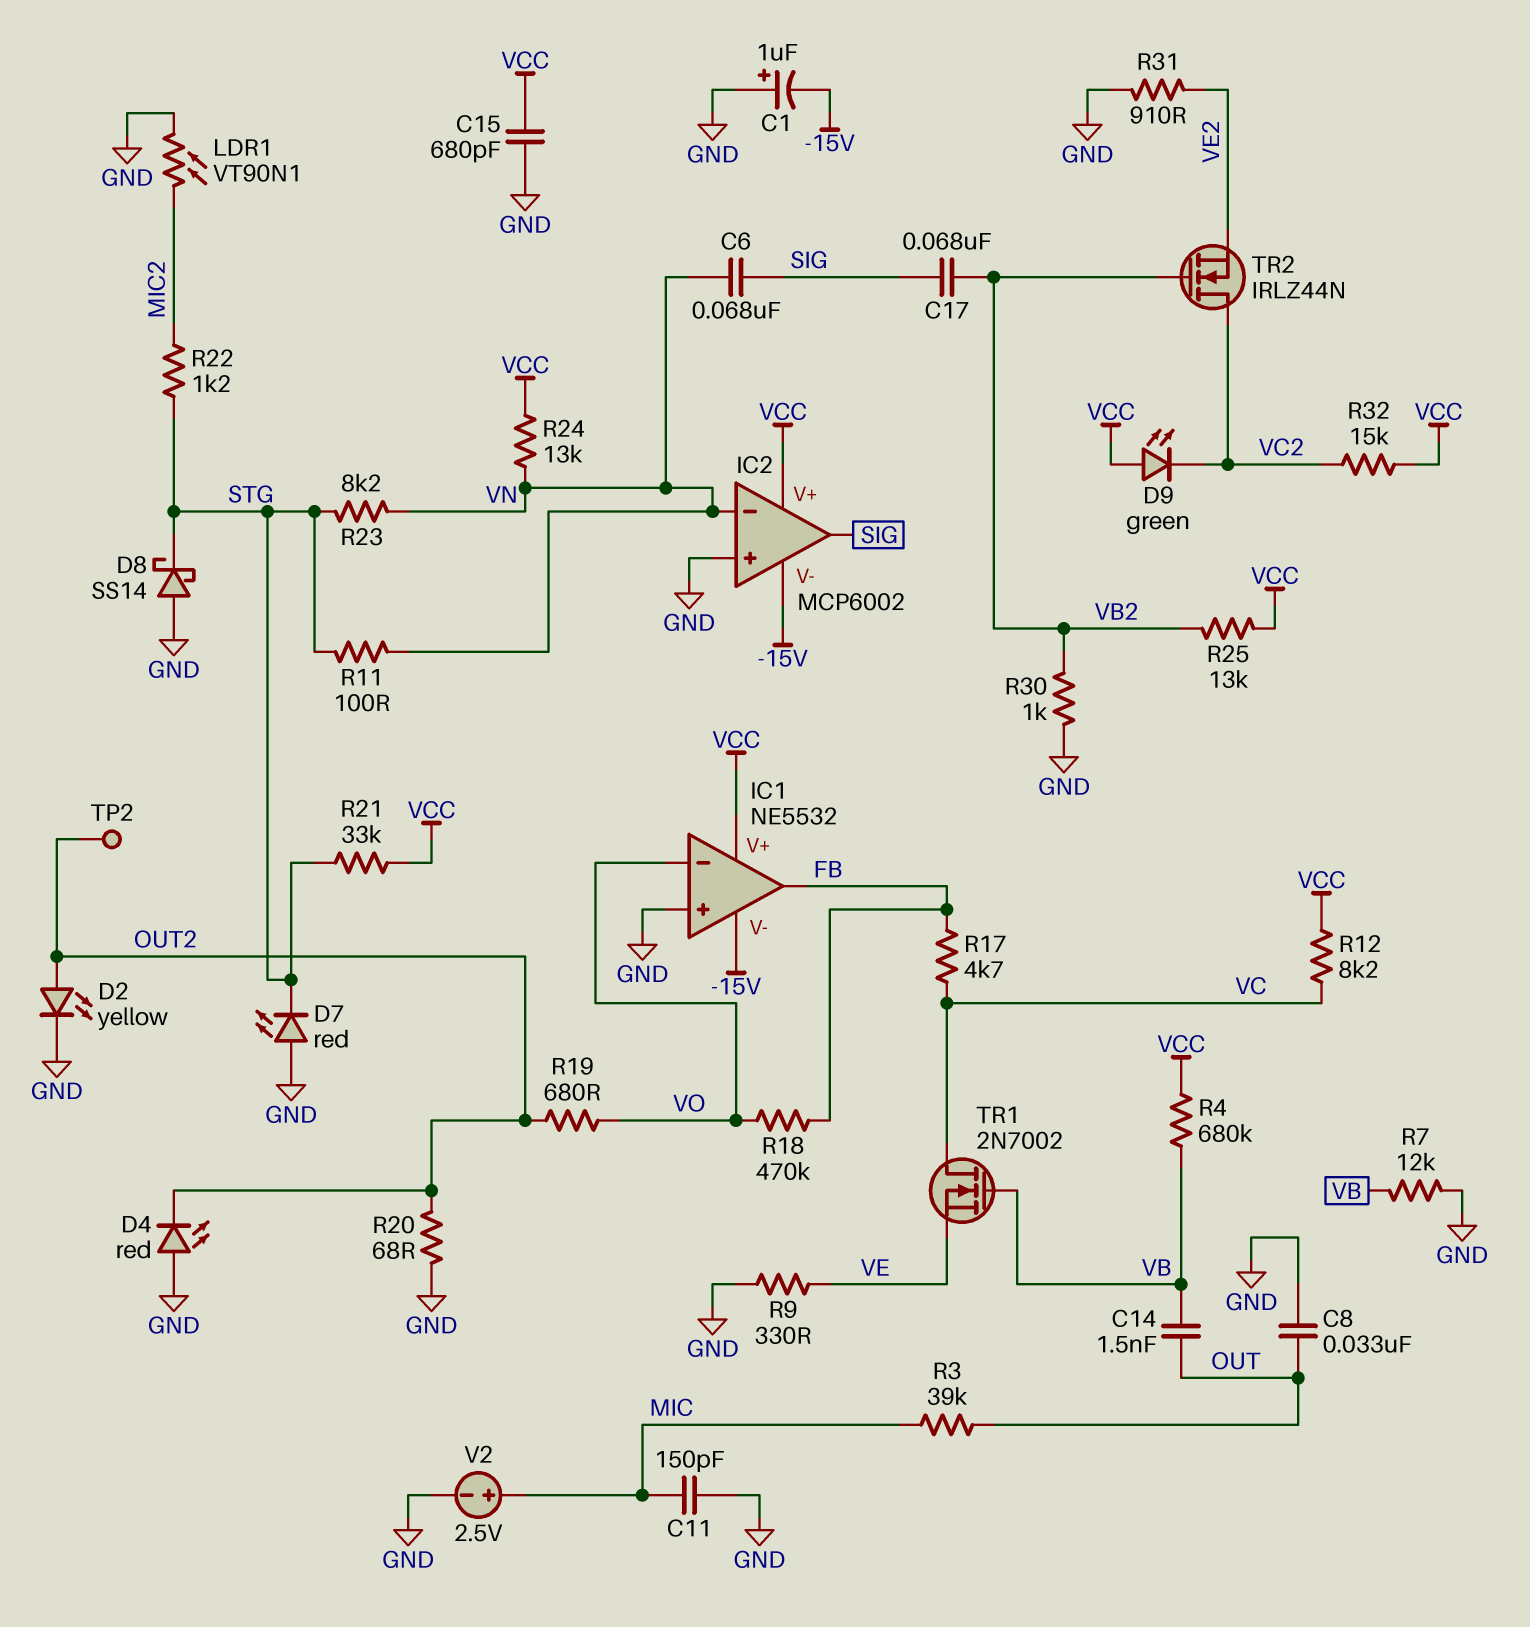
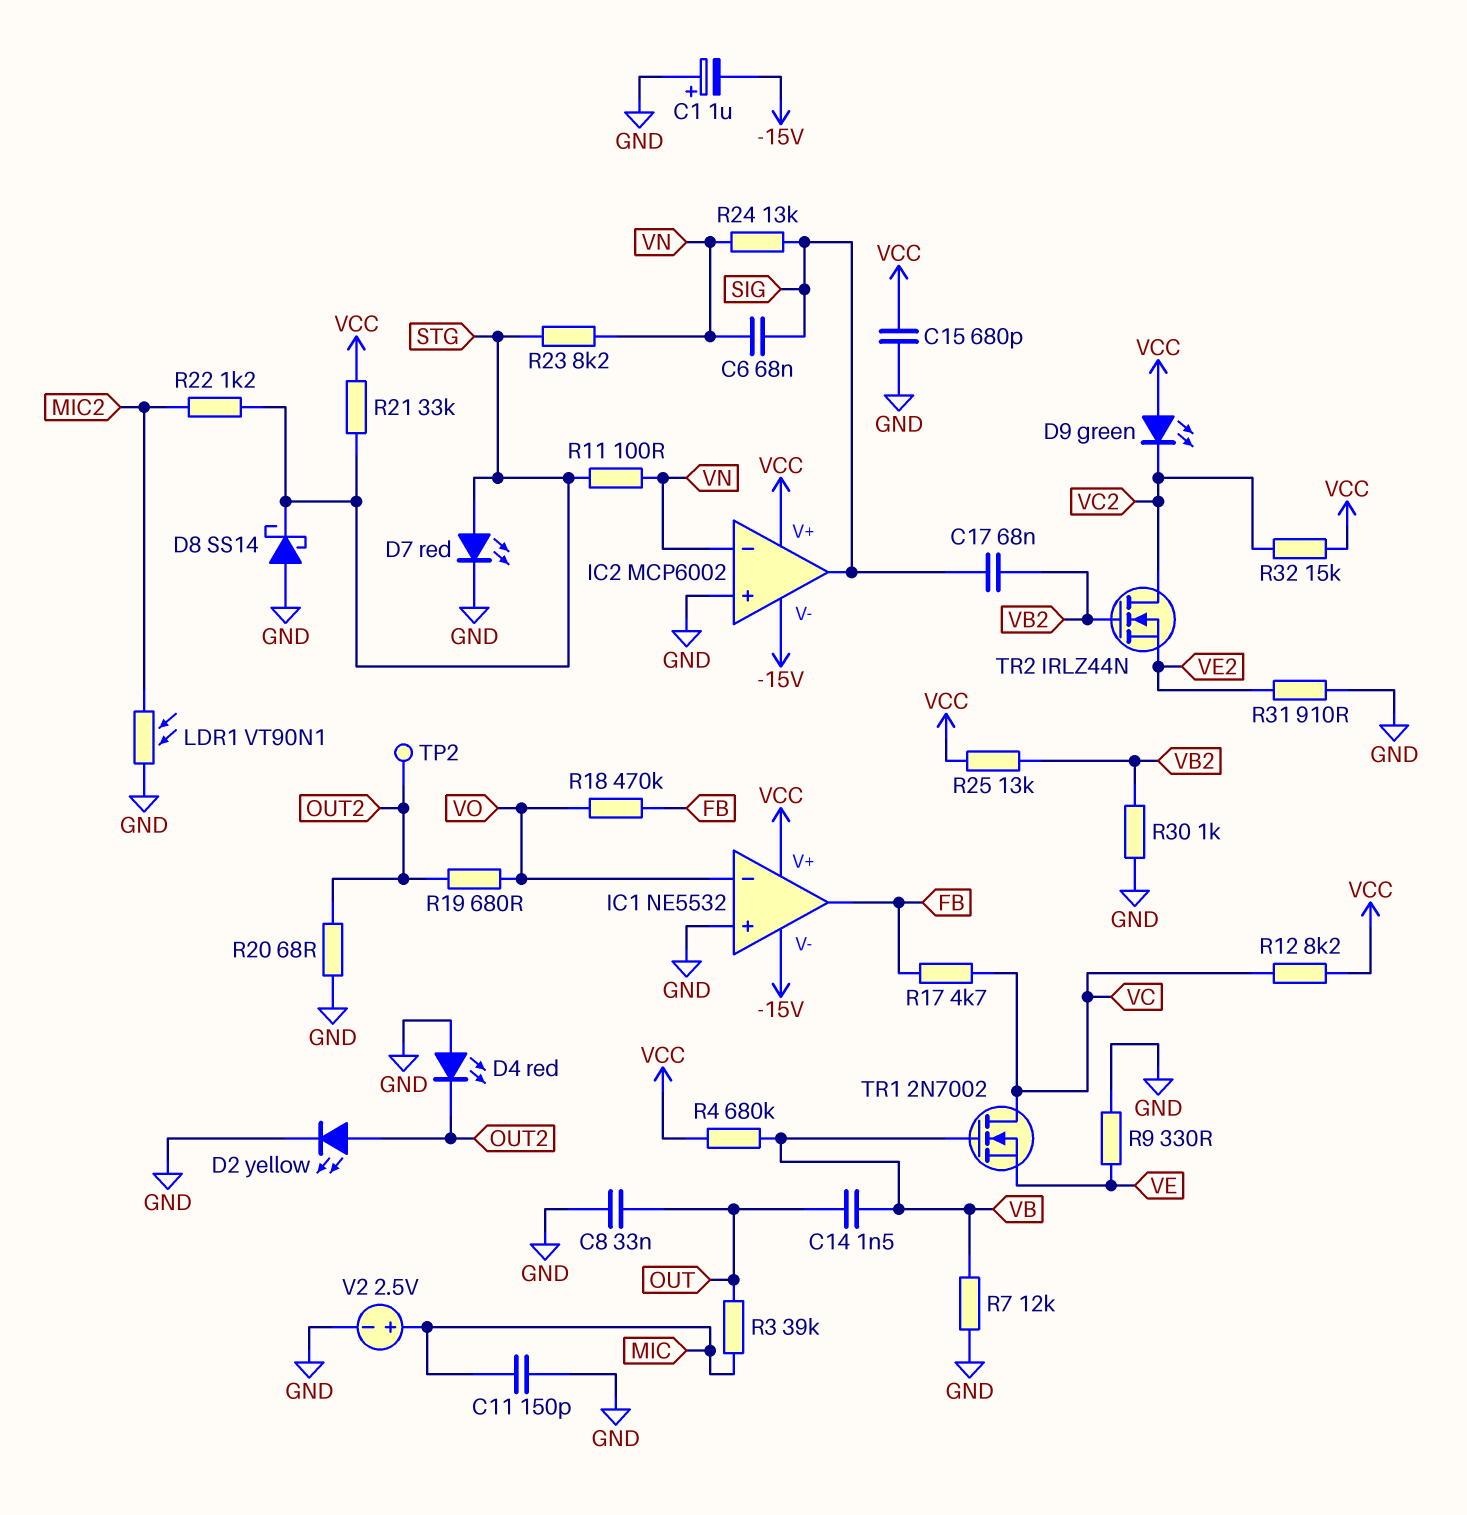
D7: LED red (A GND, K STG) -> LED red (A STG, K GND)
R24: 13k (VCC, VN) -> 13k (SIG, VN)

